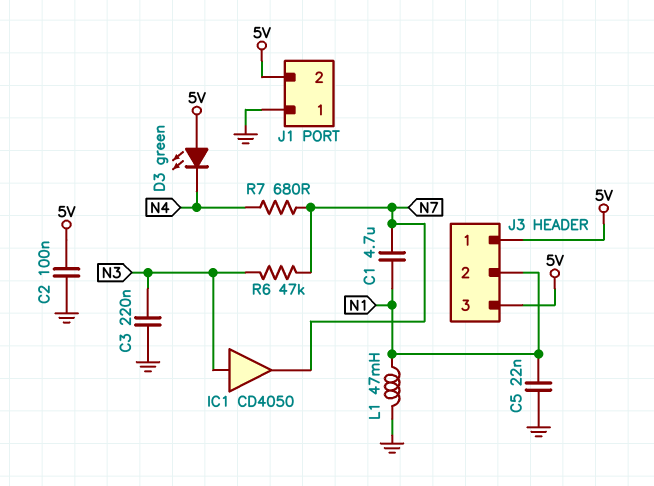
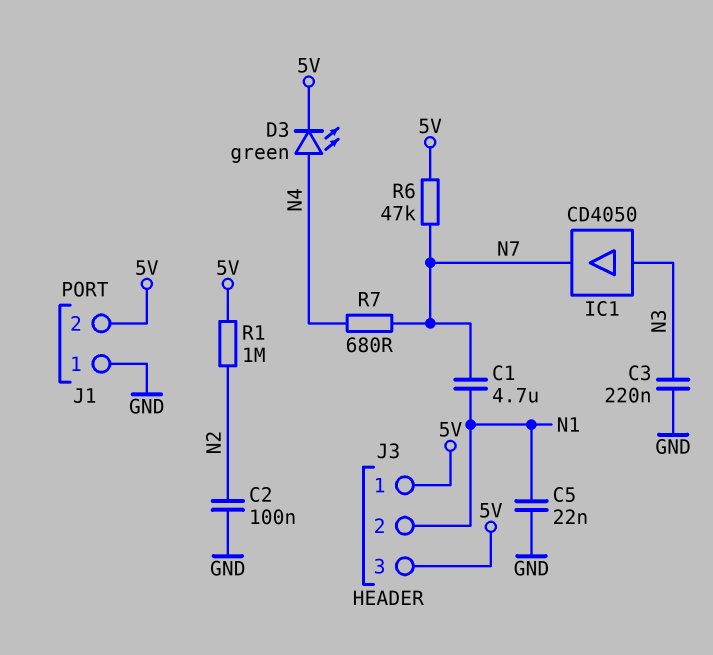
C2: 100nF (5V, GND) -> 100nF (GND, N2)
D3: LED green (A 5V, K N4) -> LED green (A N4, K 5V)
L1: 47mH (GND, N1) -> none
R1: none -> 1M (5V, N2)
R6: 47k (N3, N7) -> 47k (5V, N7)

